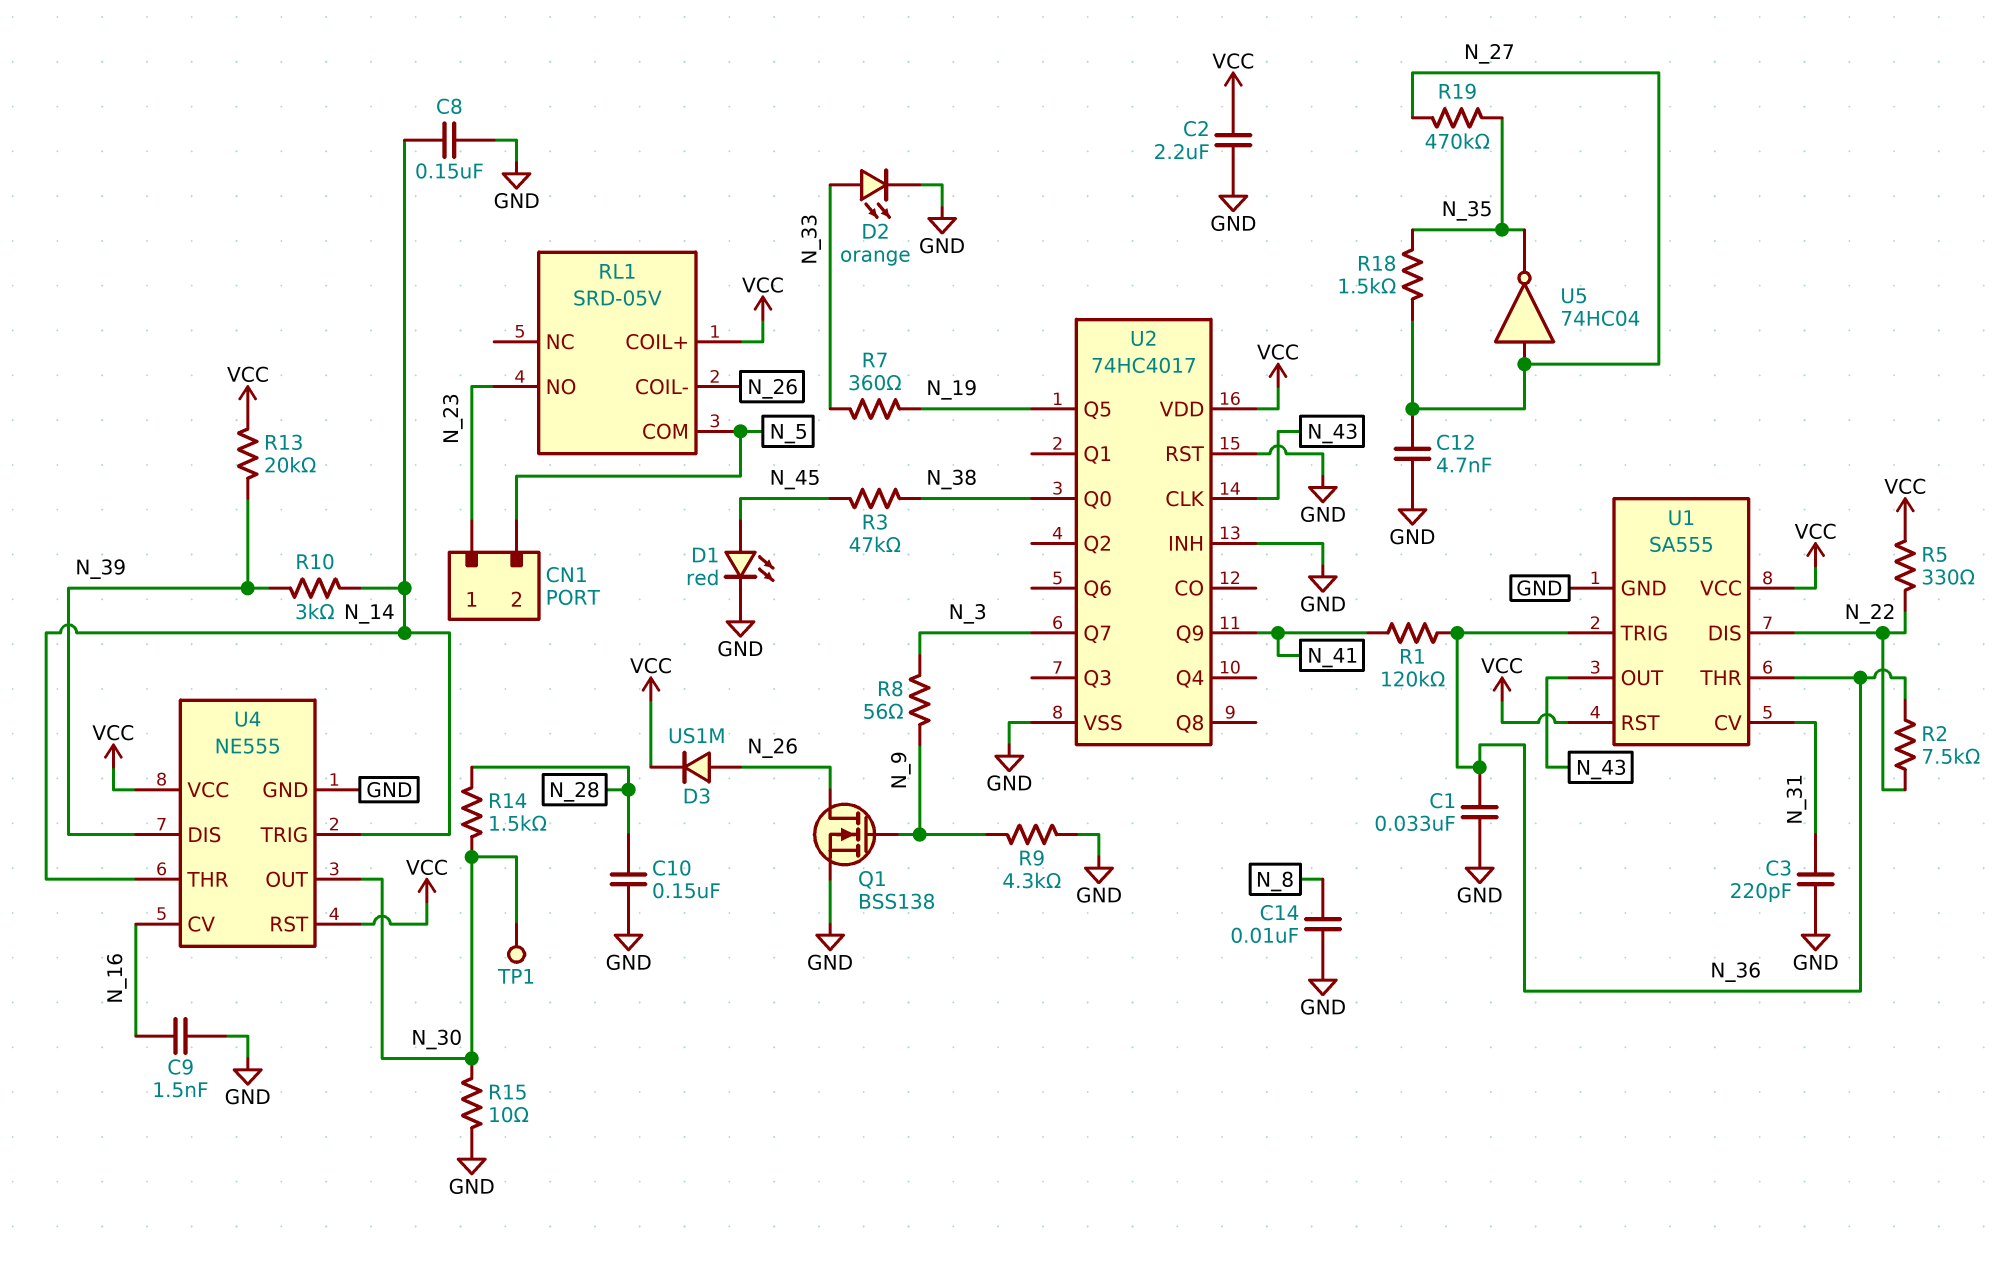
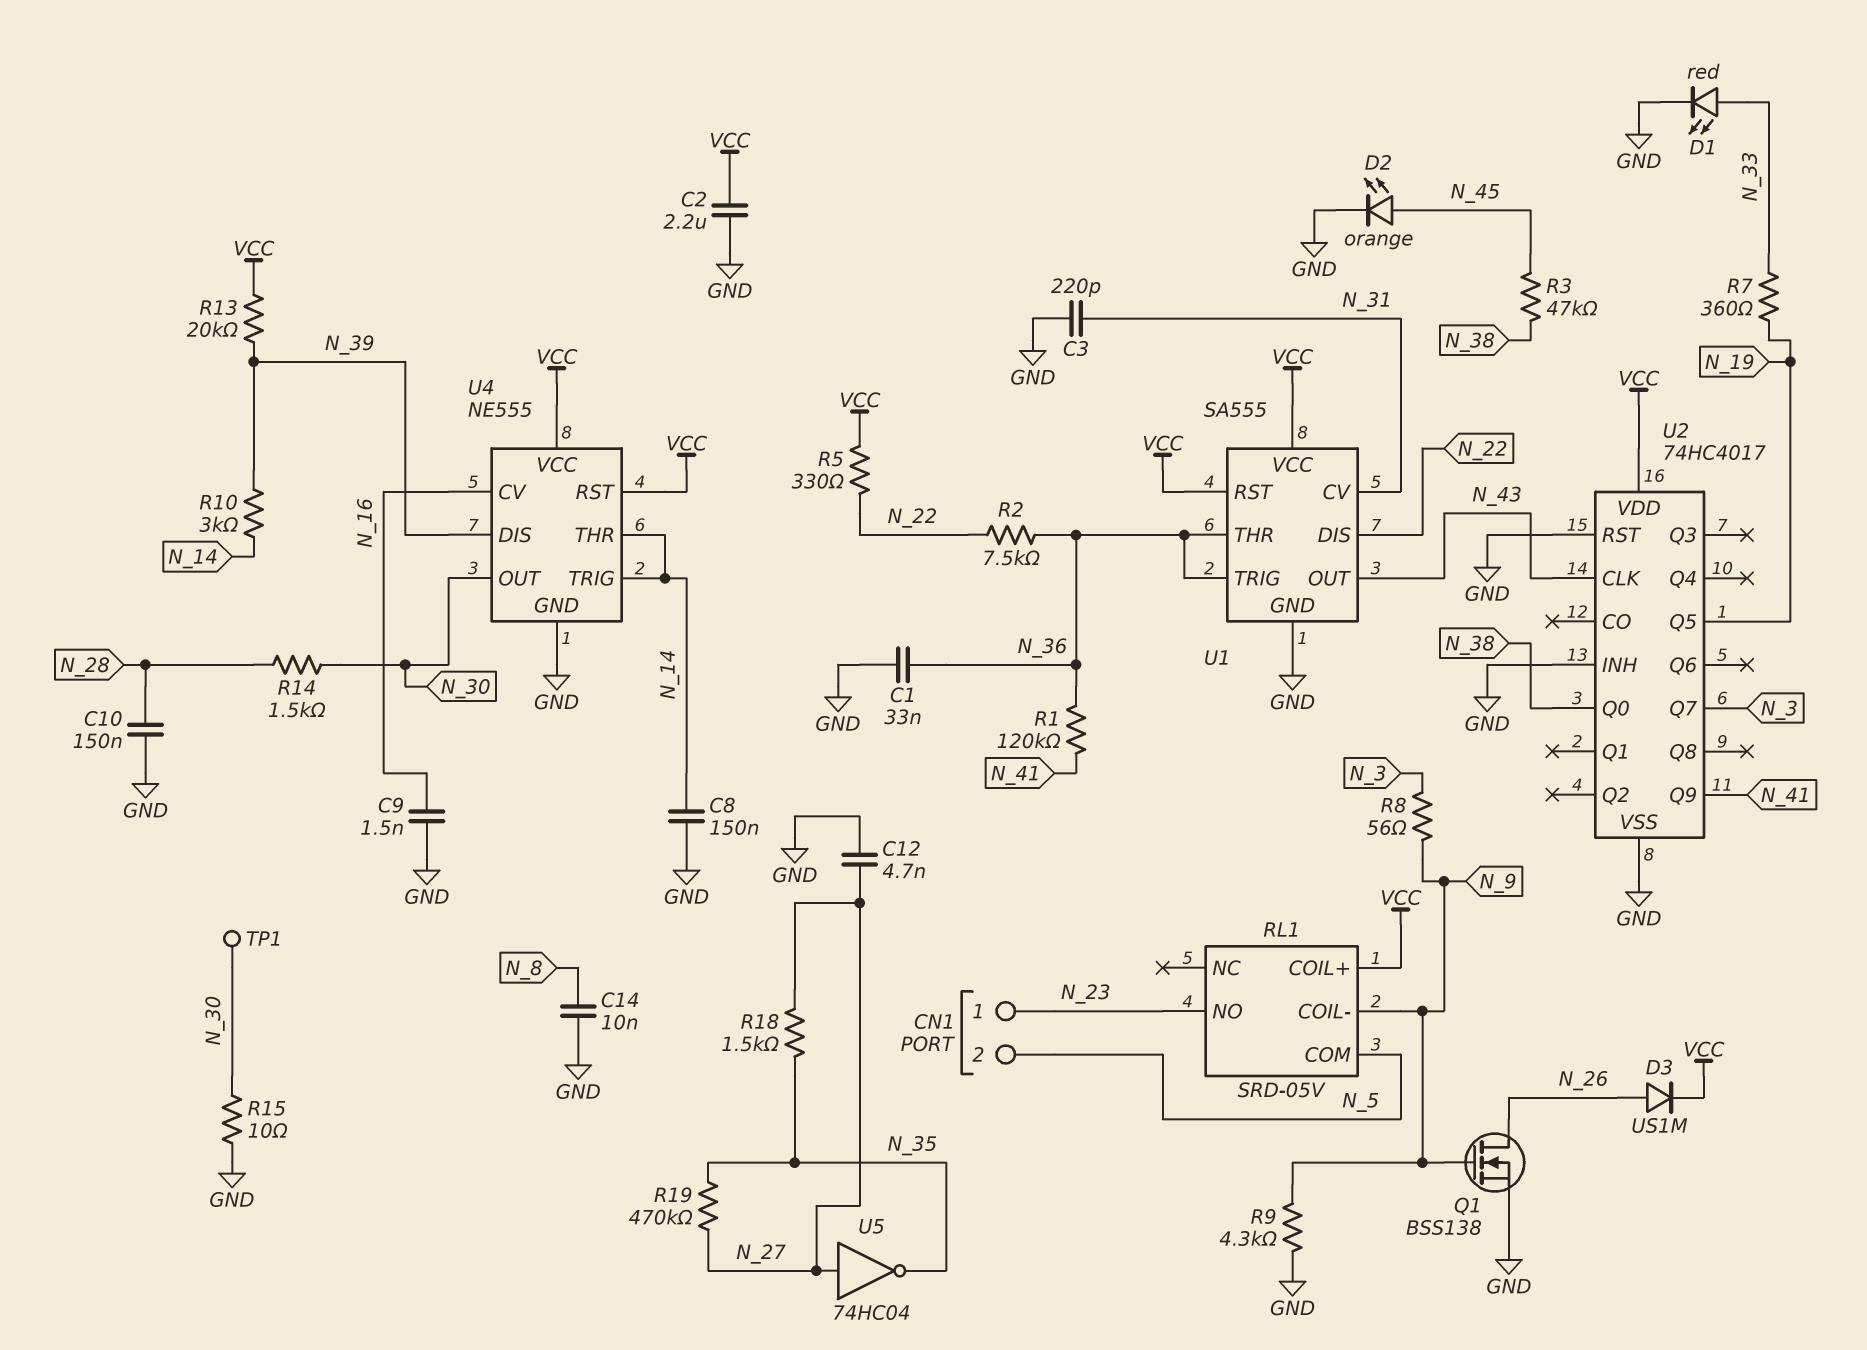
D1: LED red (A N_45, K GND) -> LED red (A N_33, K GND)
D2: LED orange (A N_33, K GND) -> LED orange (A N_45, K GND)
RL1 pin COIL-: N_26 -> N_9

